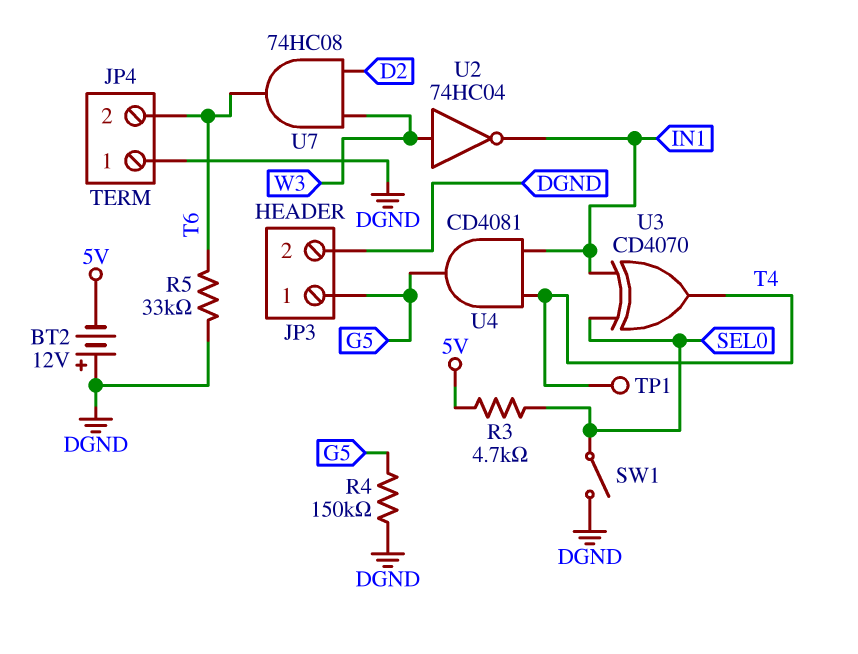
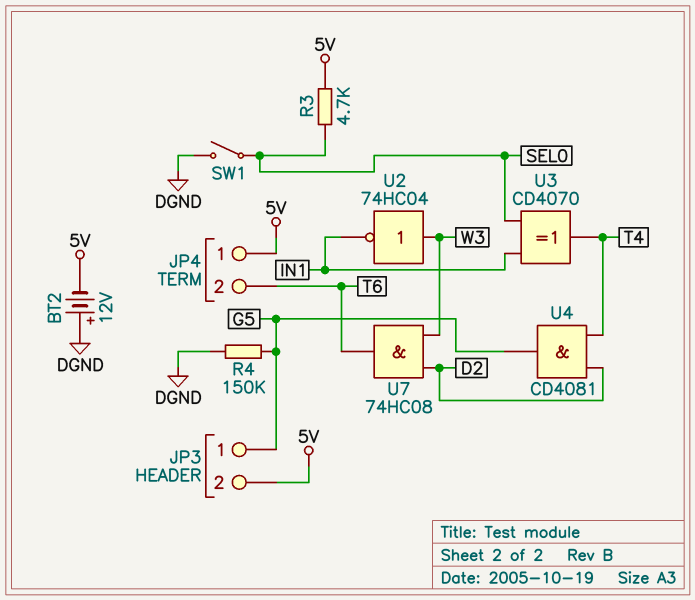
JP3 pin 2: DGND -> 5V
JP4 pin 1: DGND -> 5V
R5: 33k (DGND, T6) -> none
TP1: test point (T4) -> none
U4: AND CD4081 (in IN1, in T4, out G5) -> AND CD4081 (in D2, in T4, out G5)

